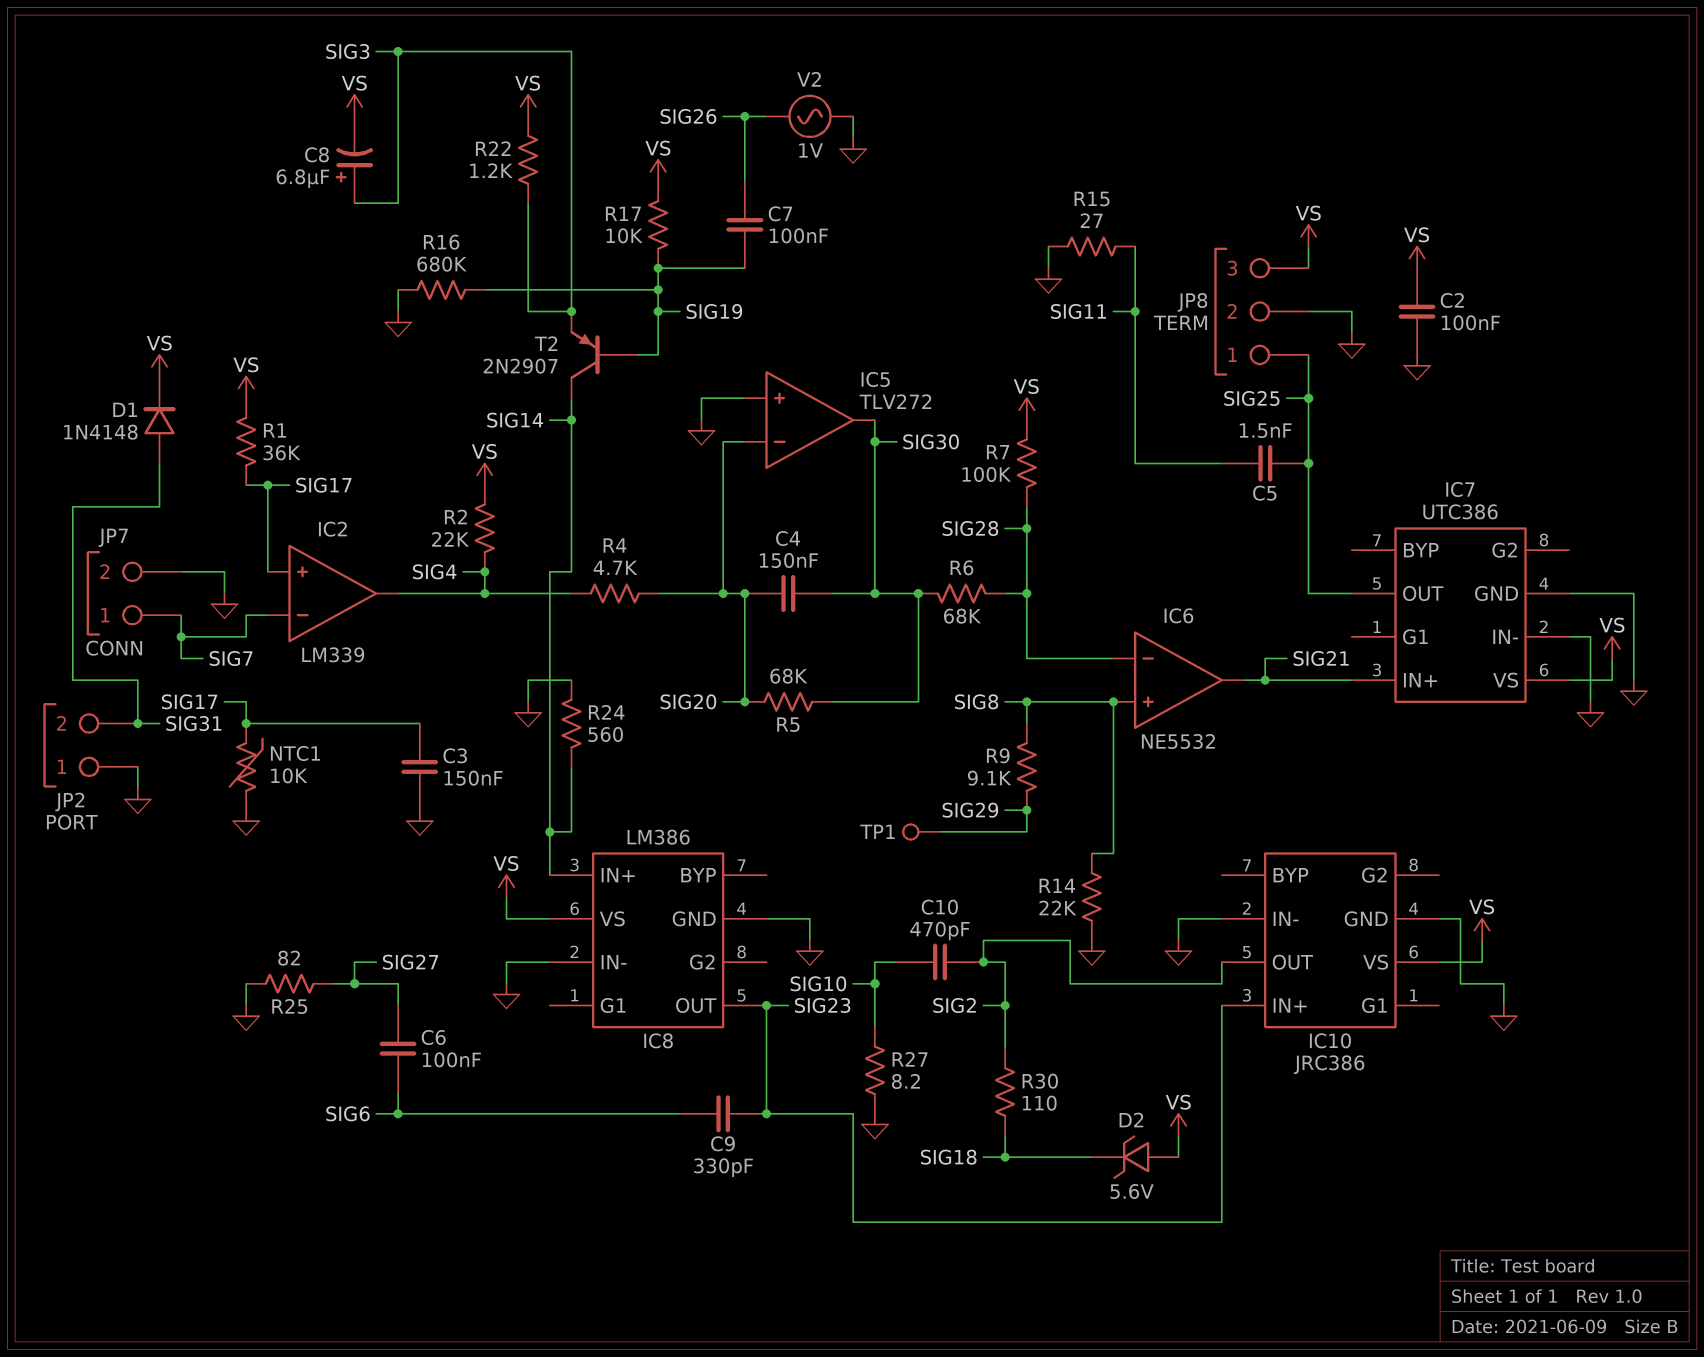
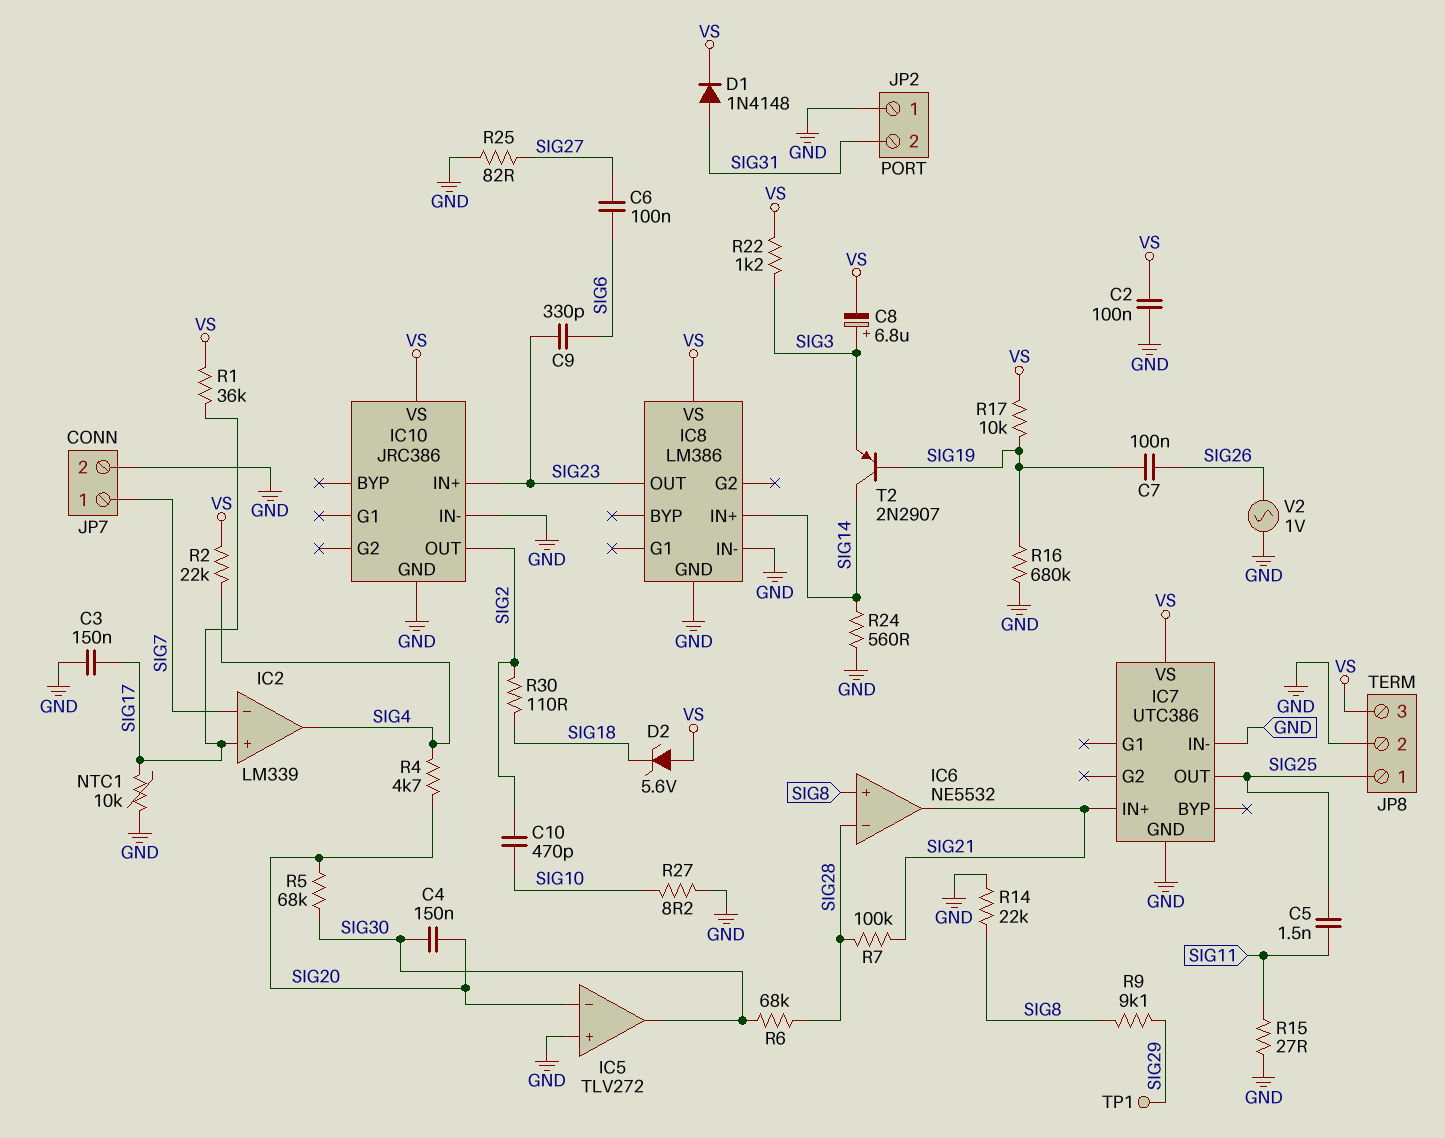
R7: 100k (SIG28, VS) -> 100k (SIG21, SIG28)

